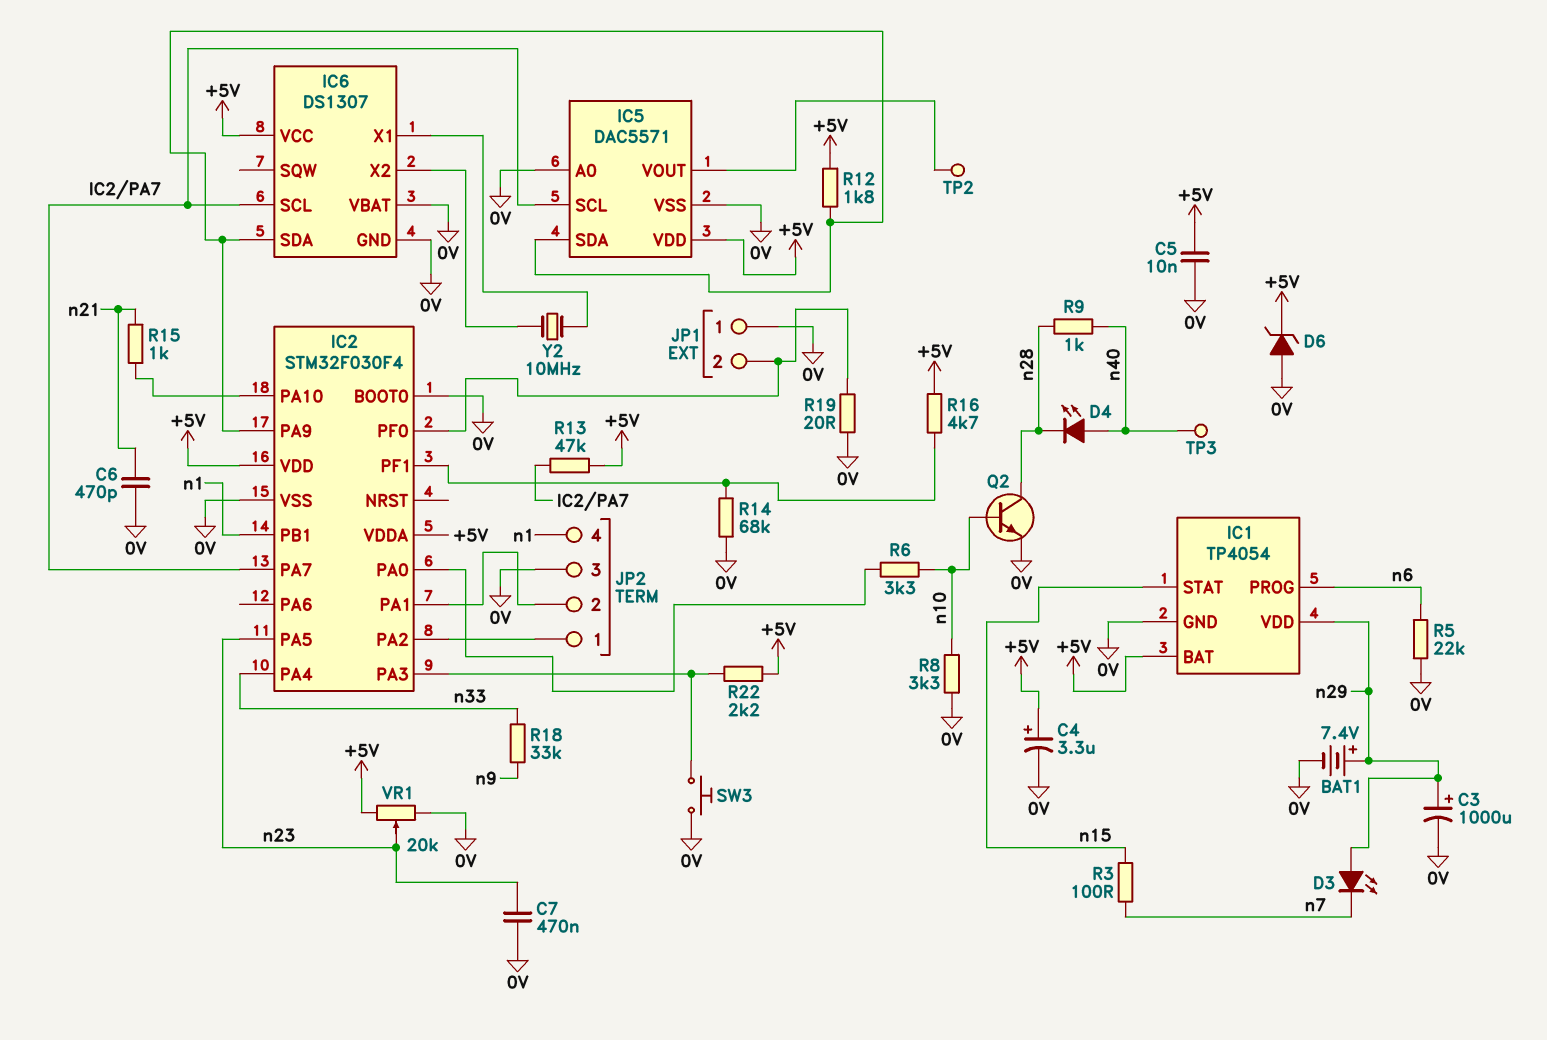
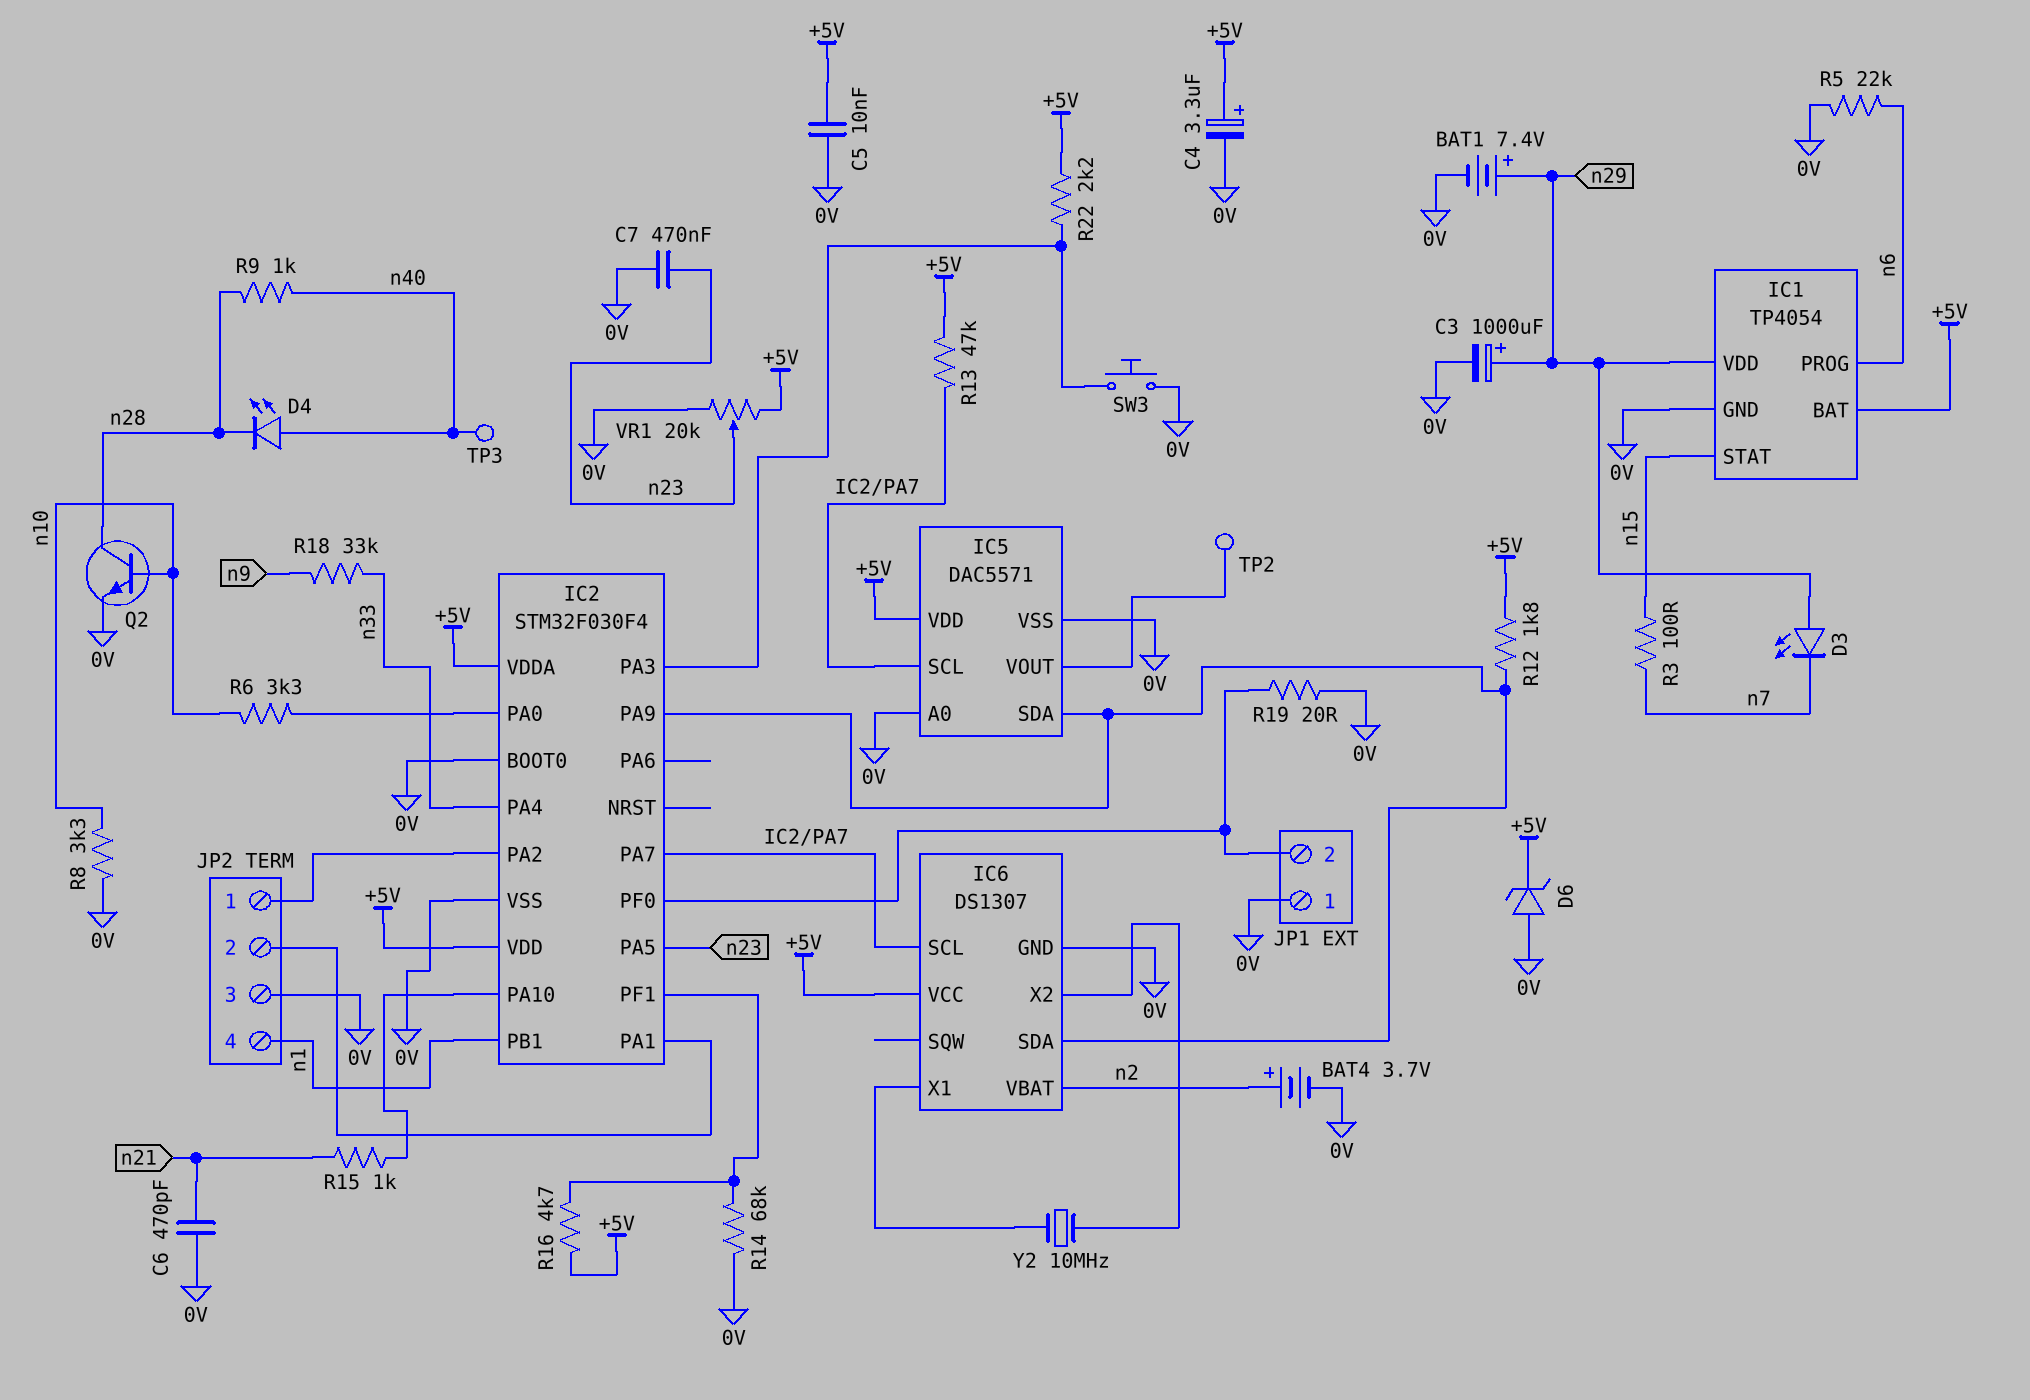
BAT4: none -> 3.7V (plus n2, minus 0V)
IC6 pin VBAT: 0V -> n2

